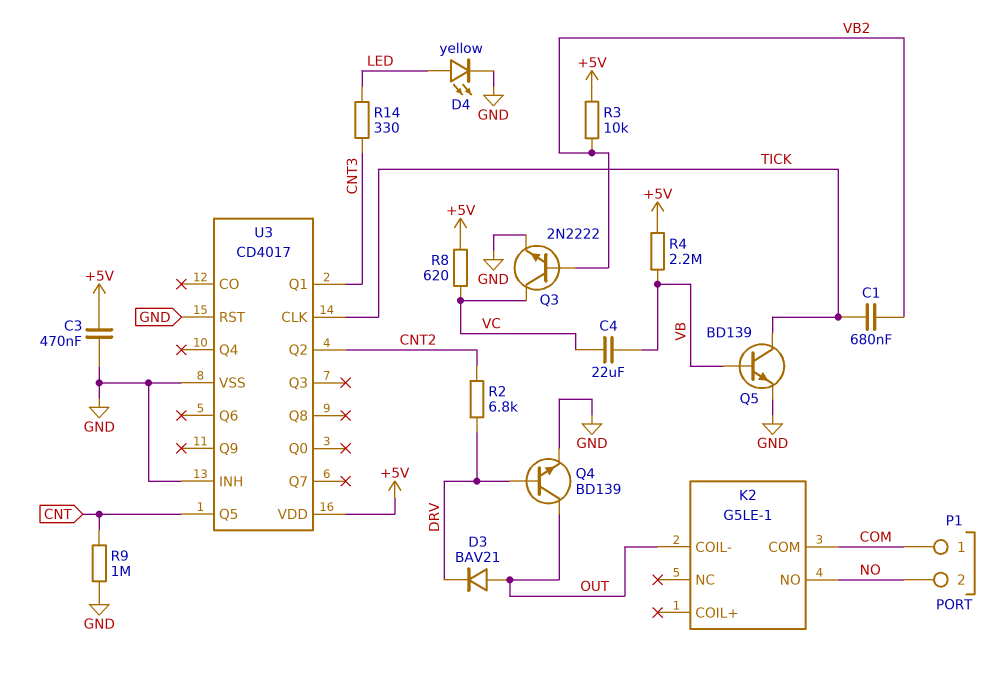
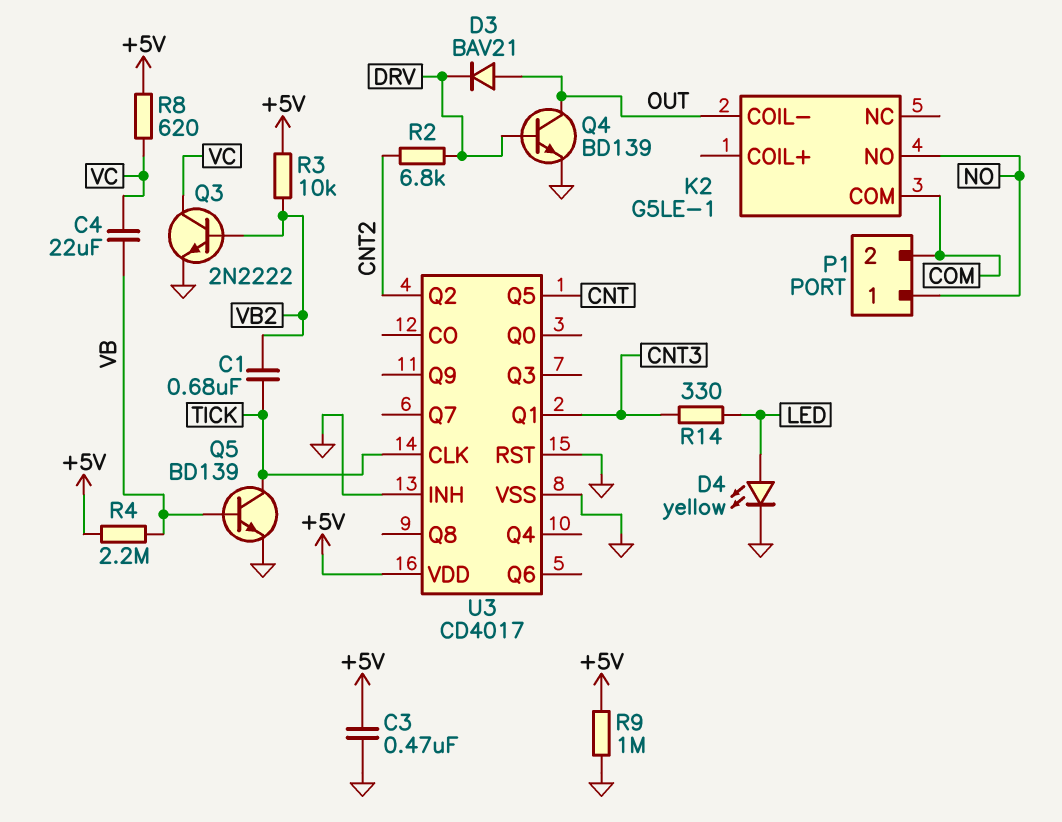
P1 pin 1: COM -> NO
P1 pin 2: NO -> COM
R9: 1M (CNT, GND) -> 1M (+5V, GND)

